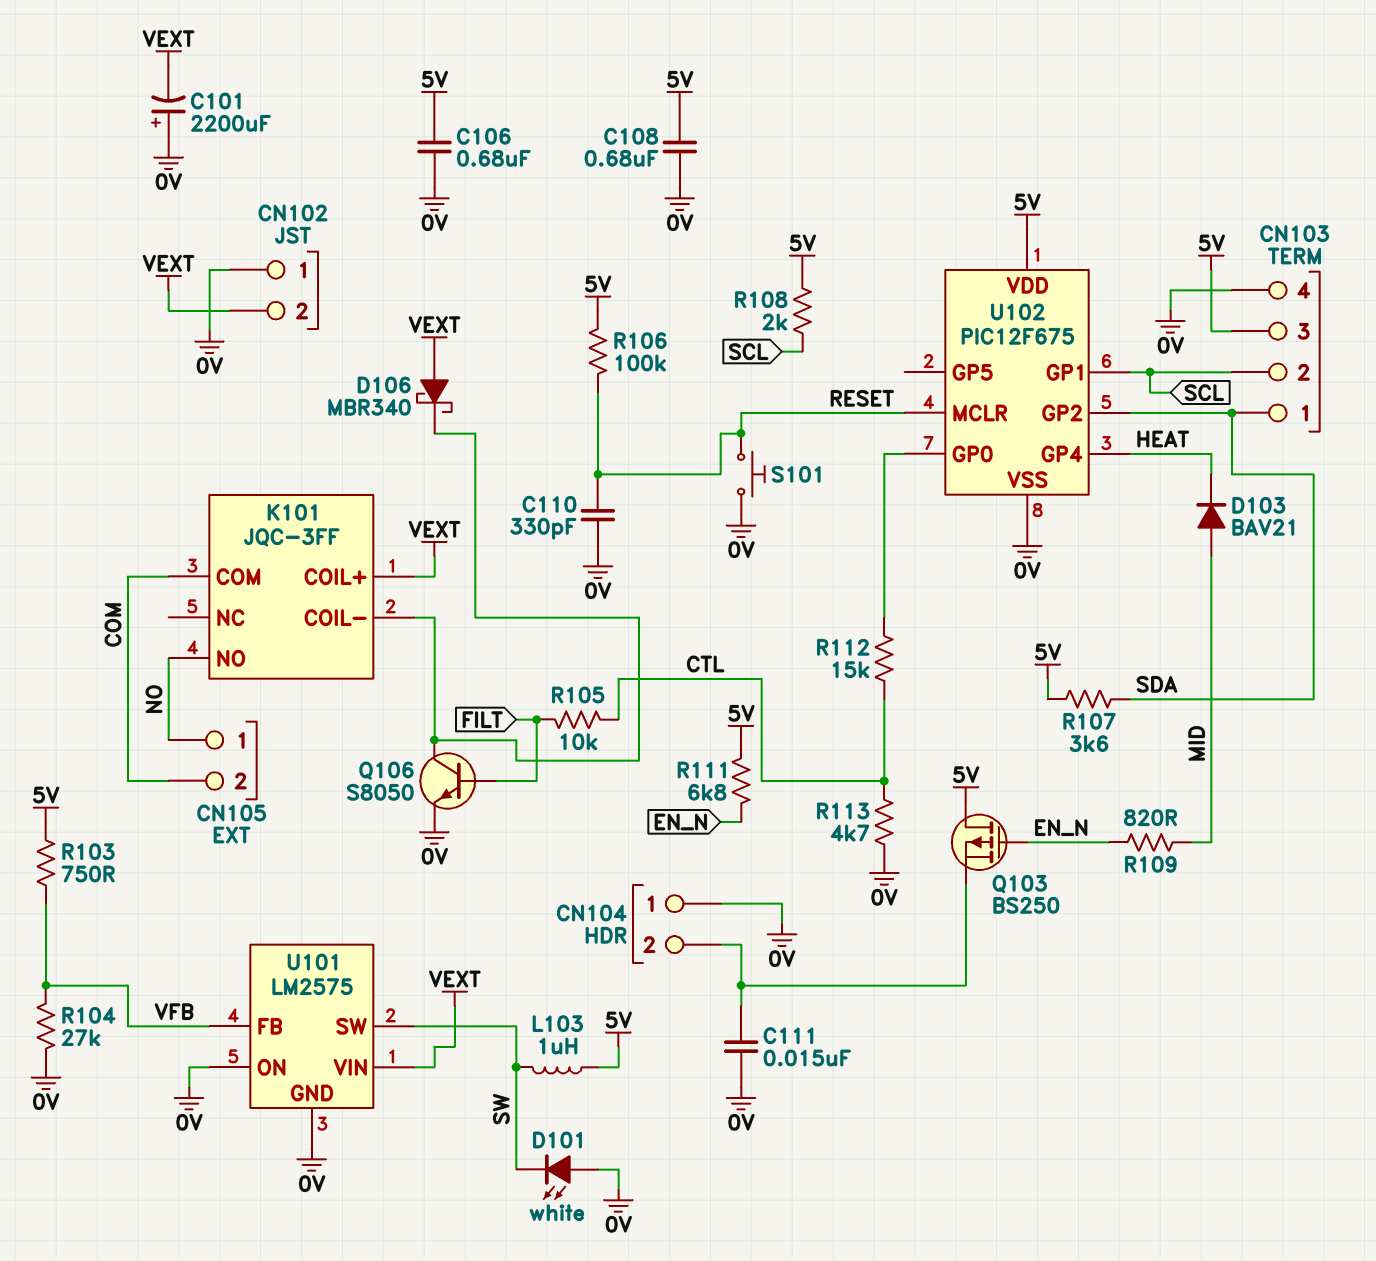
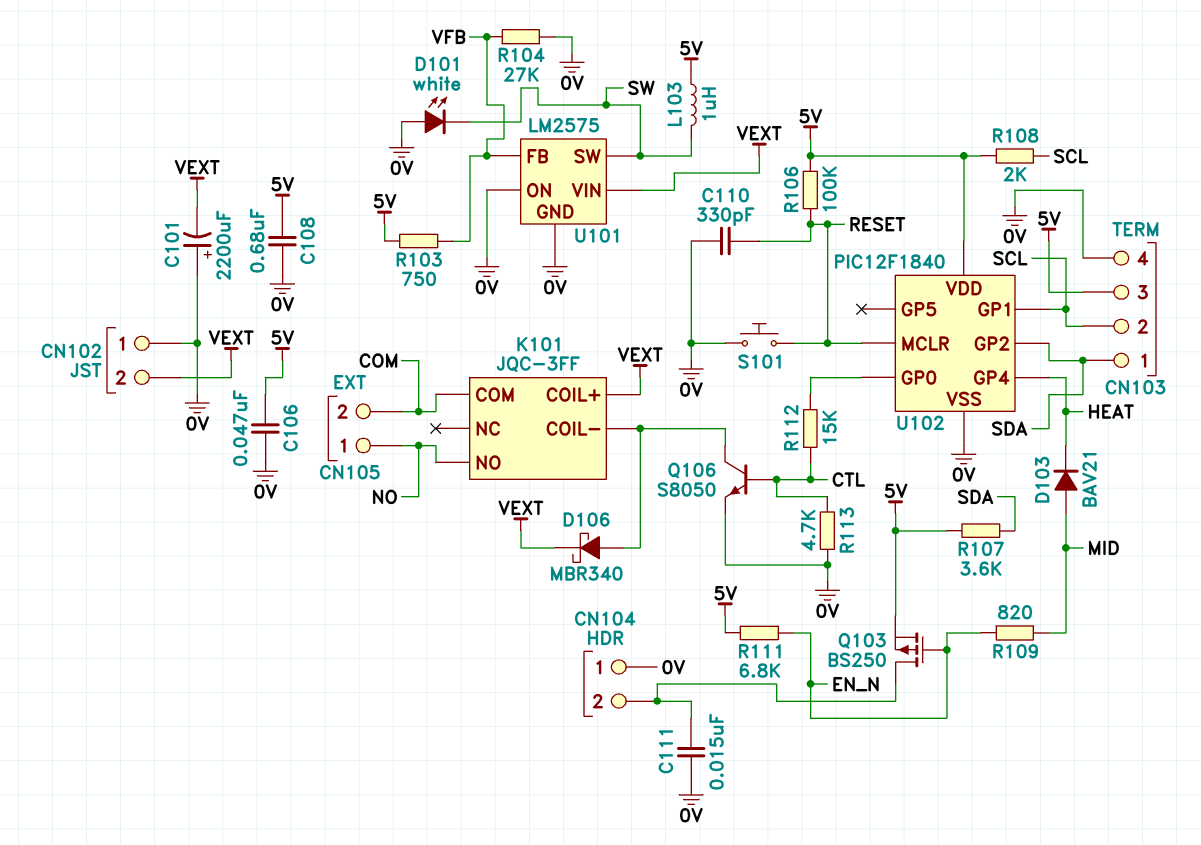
C106: 680nF (0V, 5V) -> 47nF (0V, 5V)
D106: schottky MBR340 (A VEXT, K K101/COIL-) -> schottky MBR340 (A K101/COIL-, K VEXT)
Q103: PMOS BS250 (G EN_N, D 5V, S CN104/2) -> PMOS BS250 (G EN_N, D CN104/2, S 5V)
Q106: NPN S8050 (B FILT, C K101/COIL-, E 0V) -> NPN S8050 (B CTL, C K101/COIL-, E 0V)
R105: 10k (CTL, FILT) -> none
U102: PIC12F675 -> PIC12F1840

